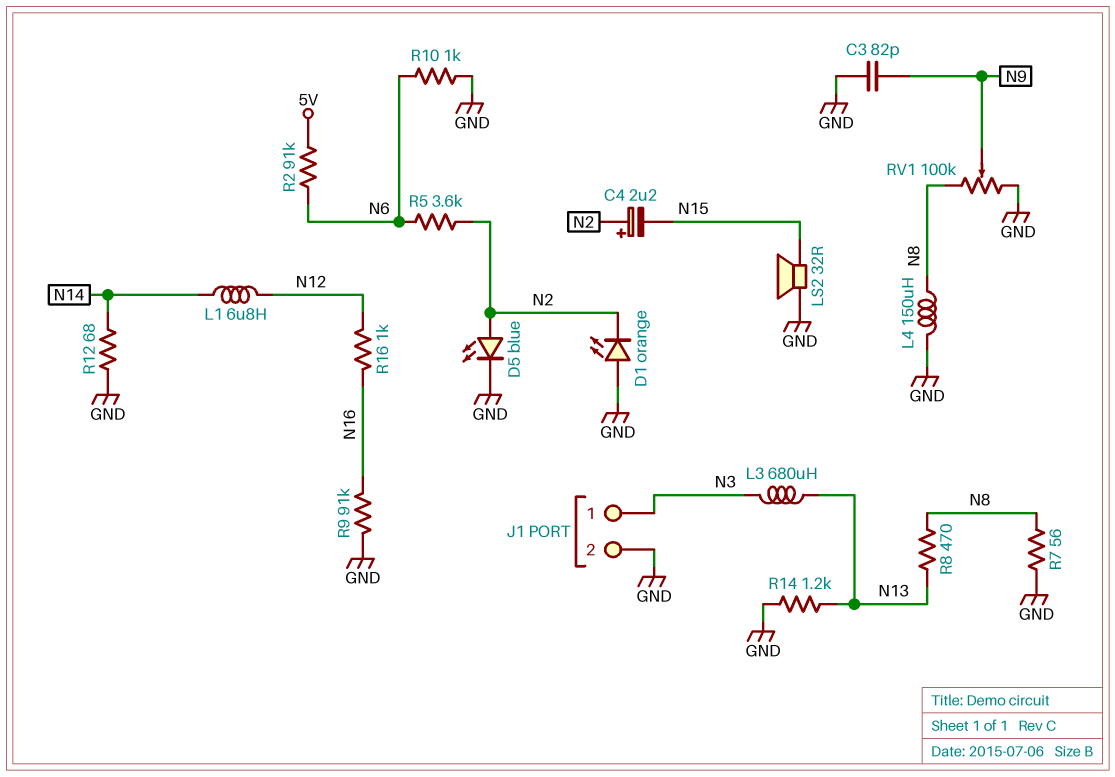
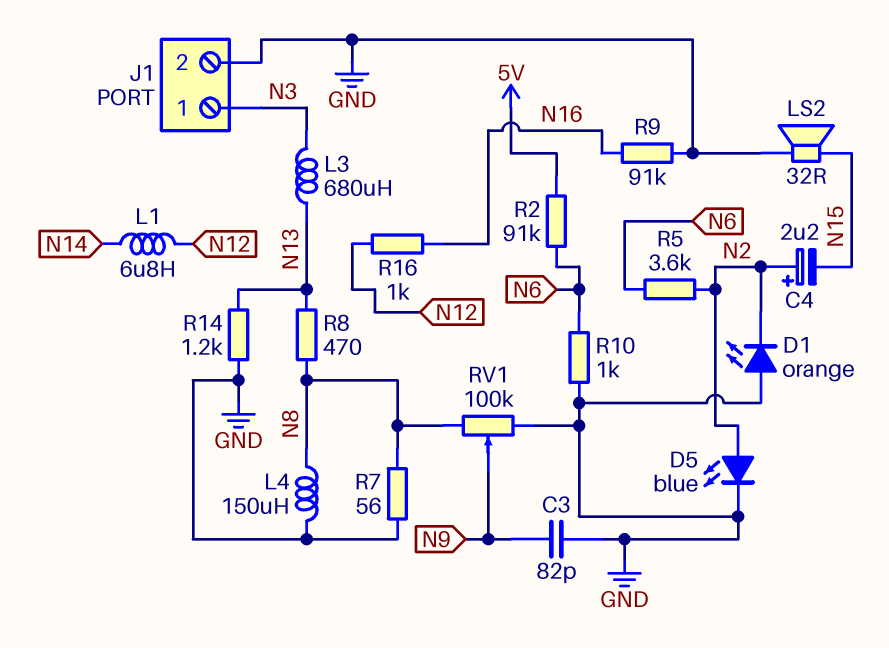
R12: 68 (GND, N14) -> none

